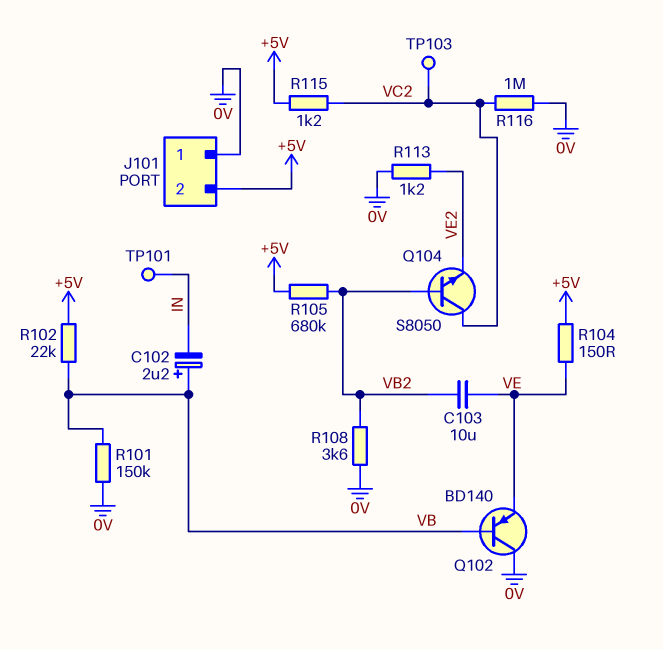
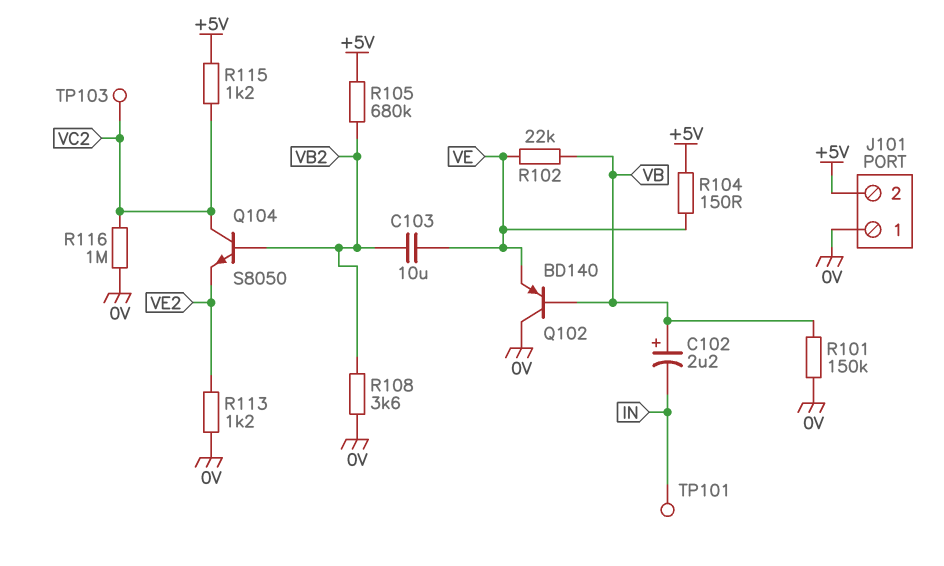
R102: 22k (+5V, VB) -> 22k (VB, VE)

